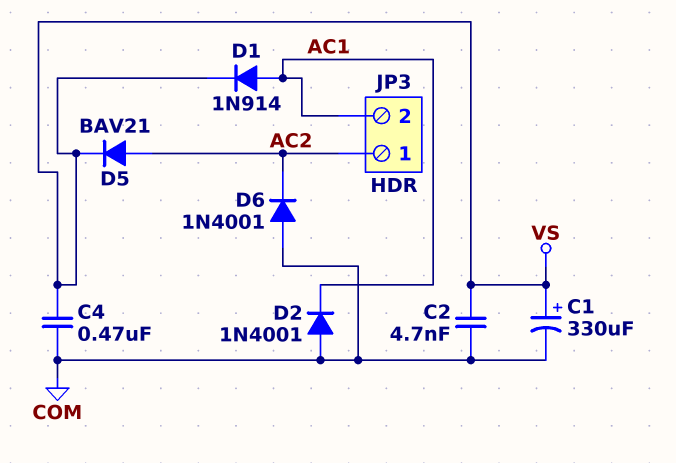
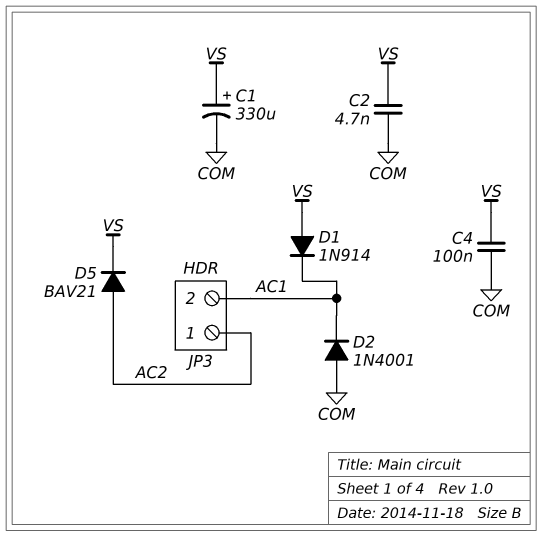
C4: 470nF (COM, VS) -> 100nF (COM, VS)
D1: diode 1N914 (A AC1, K VS) -> diode 1N914 (A VS, K AC1)
D6: diode 1N4001 (A COM, K AC2) -> none

